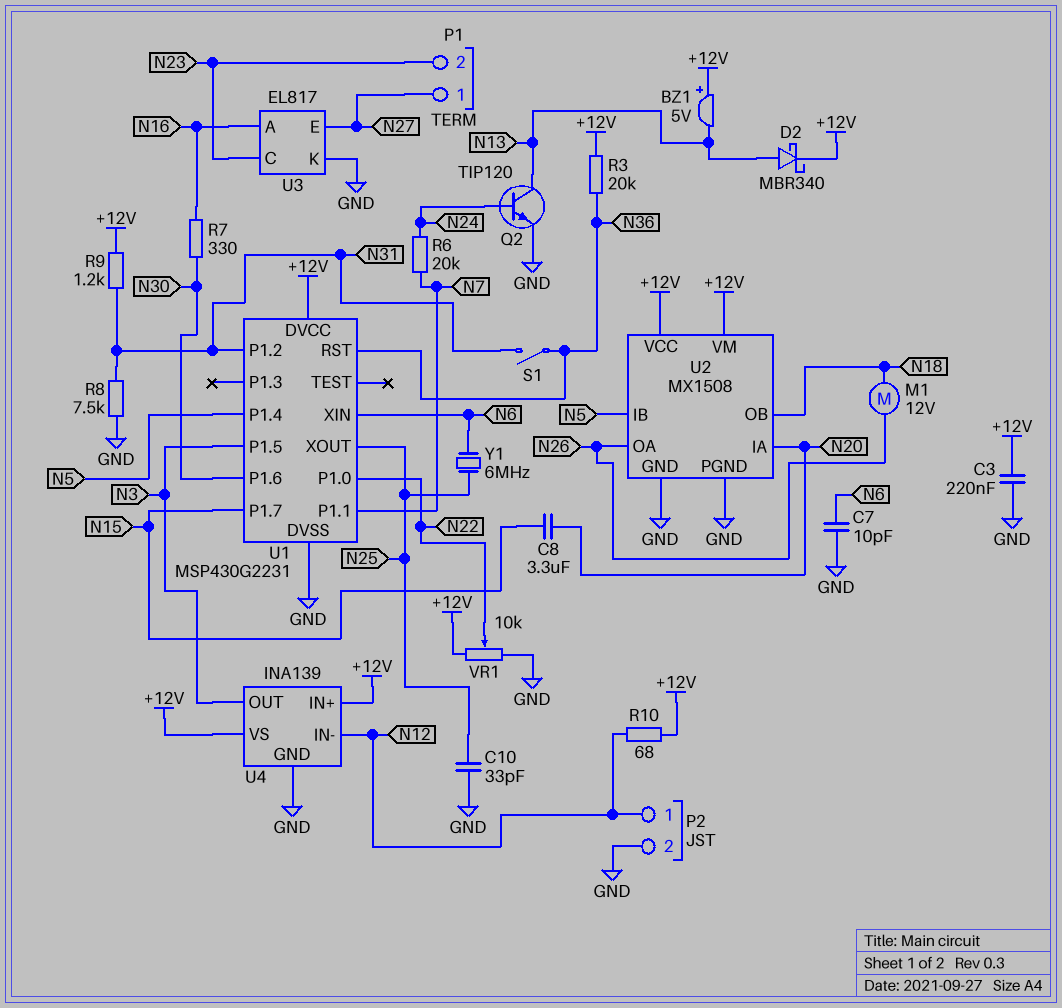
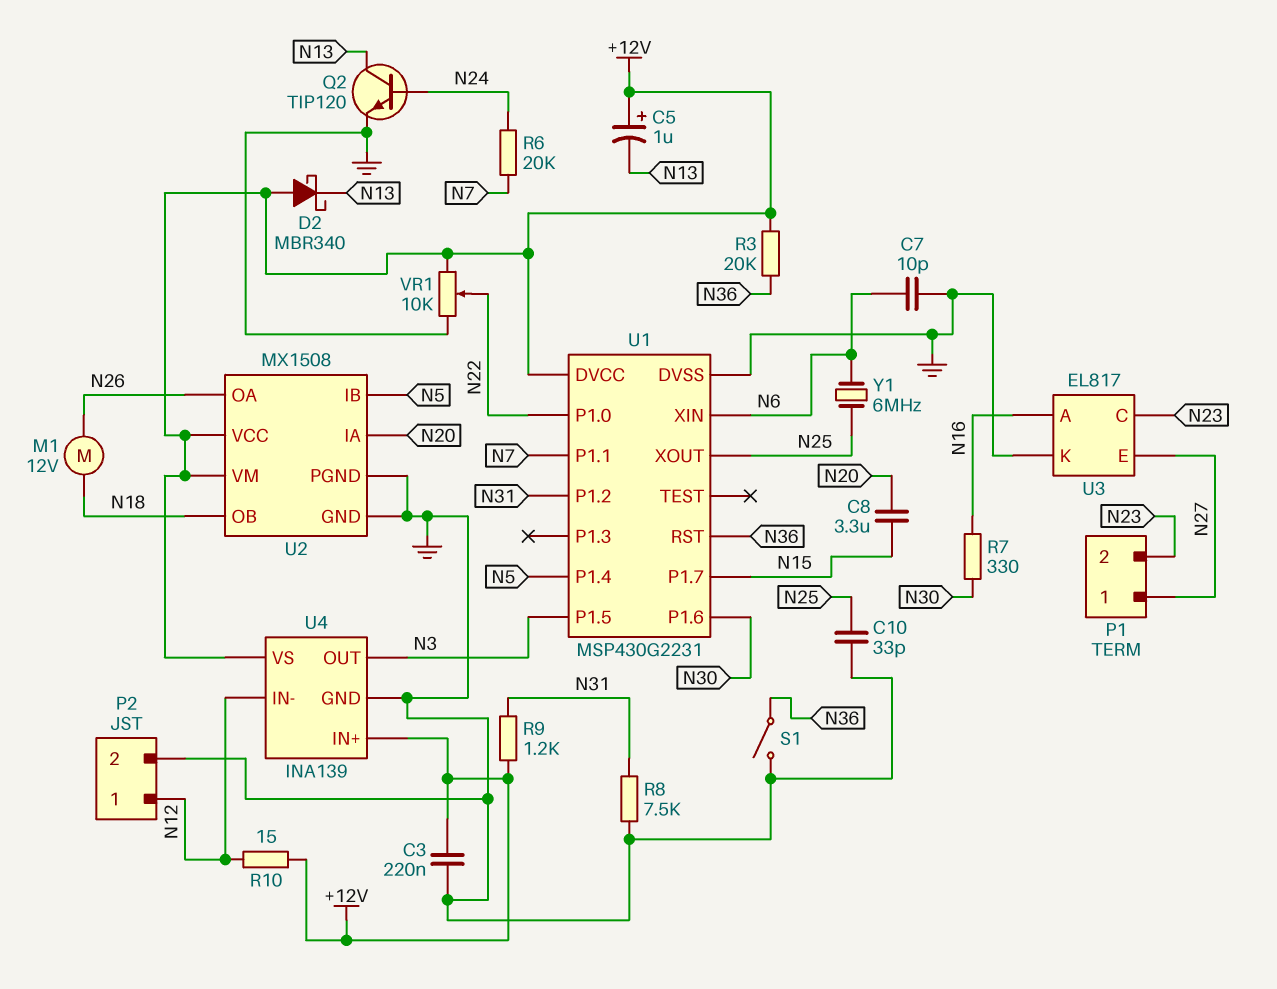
BZ1: buzzer 5V (plus +12V, minus N13) -> none
C5: none -> 1uF (plus +12V, minus N13)
D2: schottky MBR340 (A N13, K +12V) -> schottky MBR340 (A +12V, K N13)
R10: 68 (+12V, N12) -> 15 (+12V, N12)
S1: switch (N31, N36) -> switch (GND, N36)

